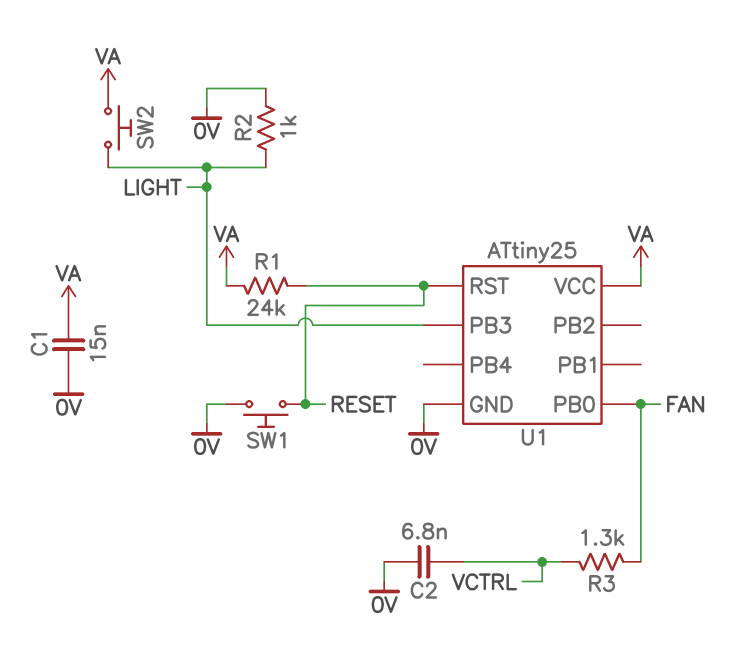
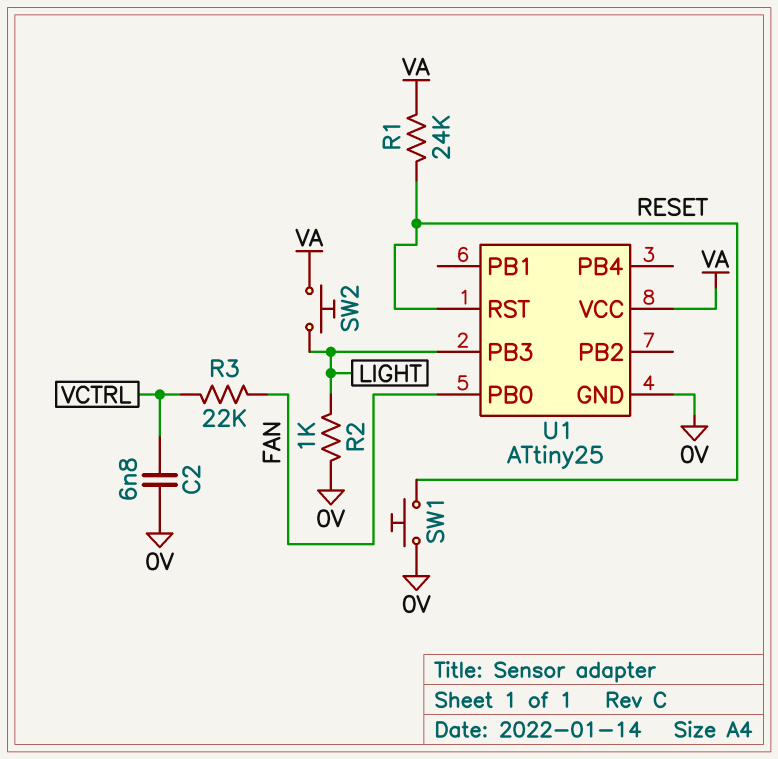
C1: 15nF (0V, VA) -> none
R3: 1.3k (FAN, VCTRL) -> 22k (FAN, VCTRL)

